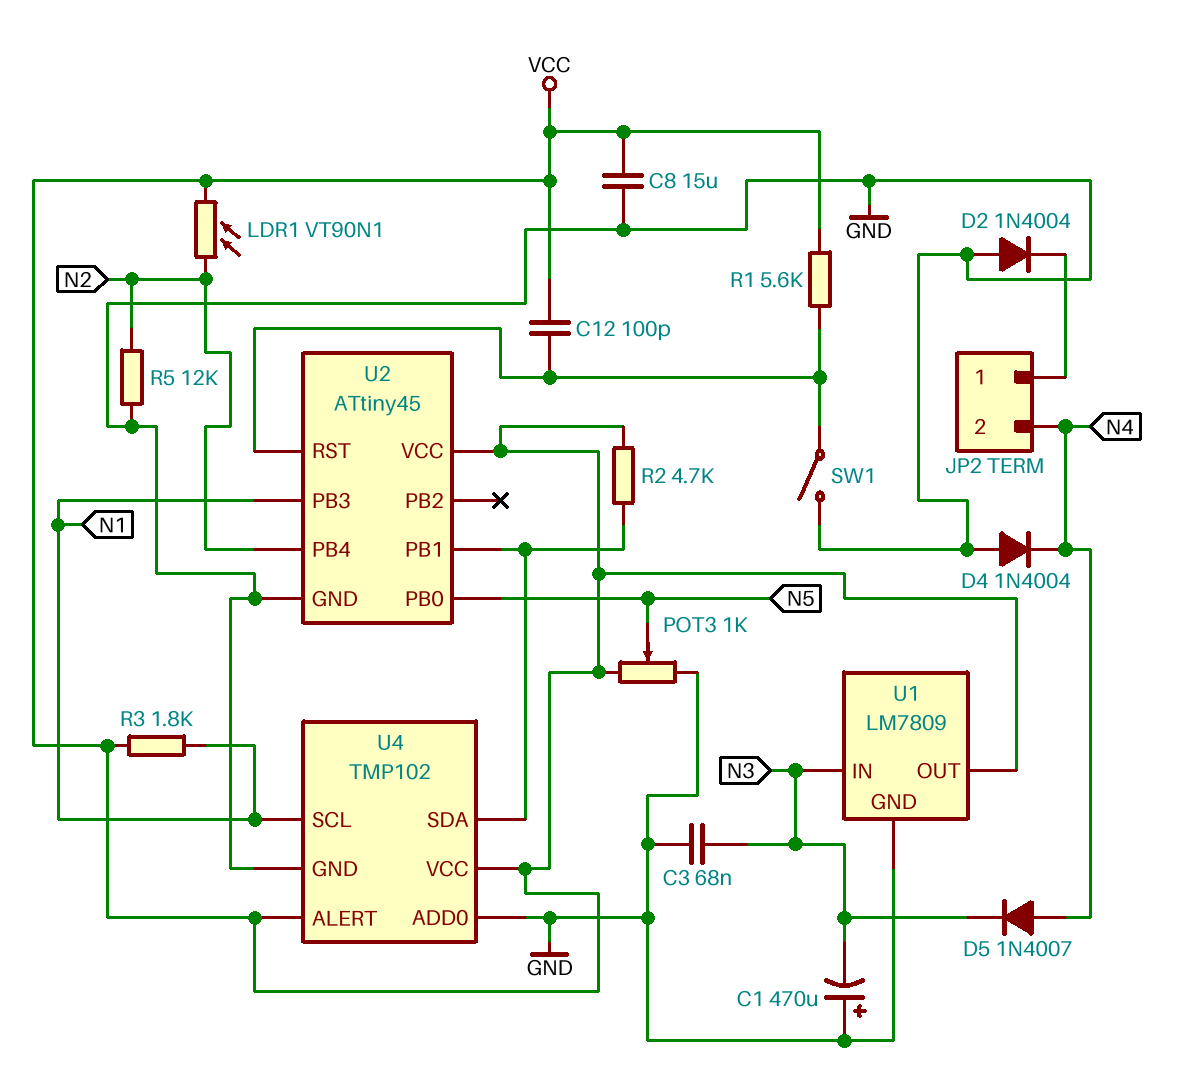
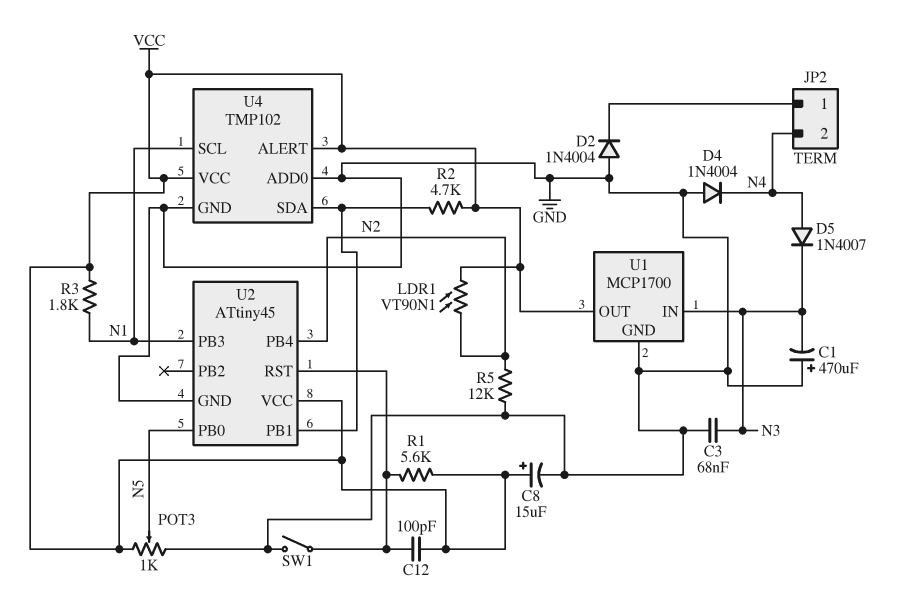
C8: 15uF (GND, VCC) -> 15uF (plus VCC, minus GND)
U1: LM7809 -> MCP1700

